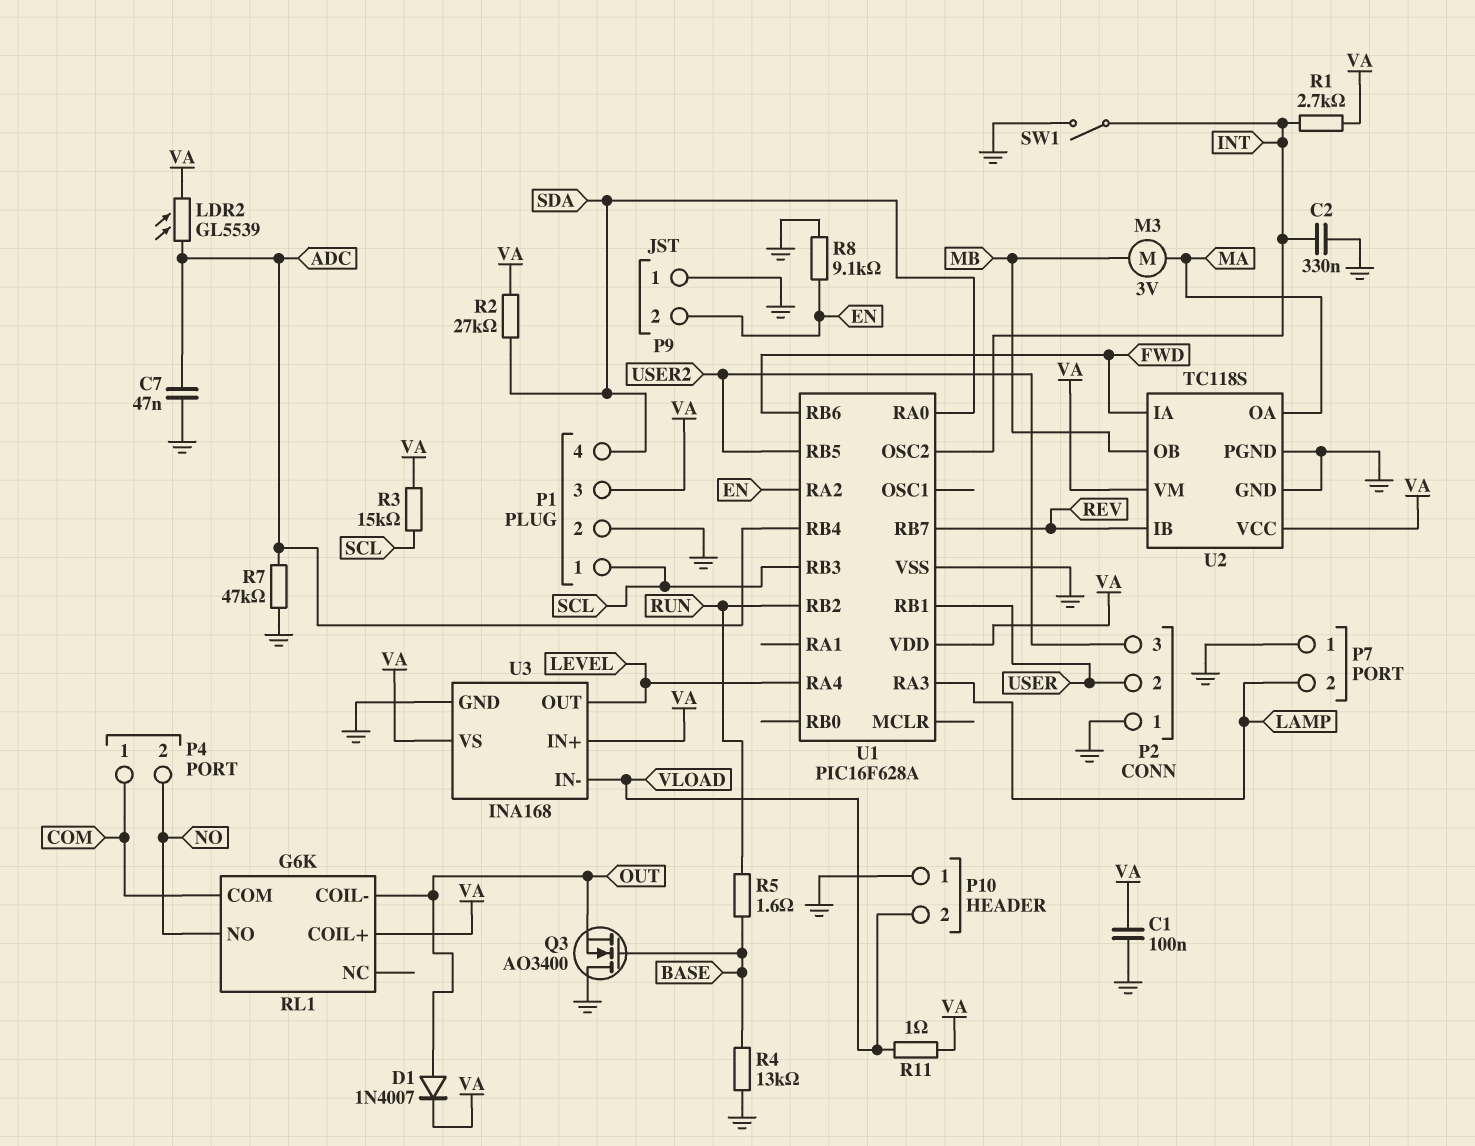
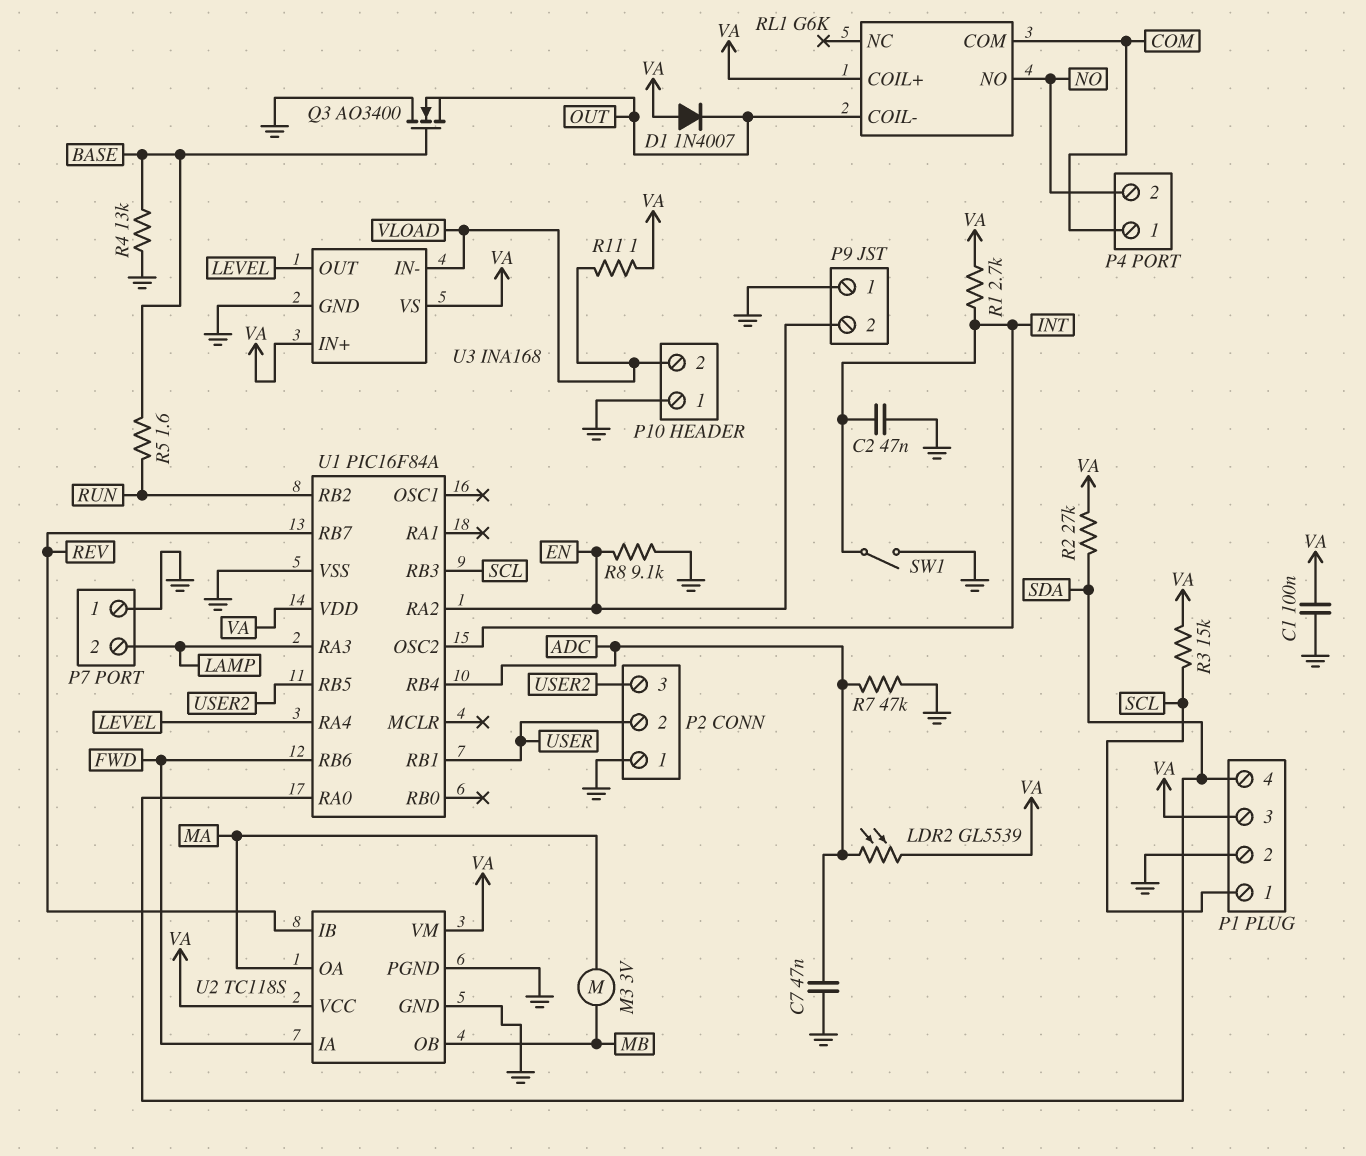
C2: 330nF (GND, INT) -> 47nF (GND, INT)
D1: diode 1N4007 (A OUT, K VA) -> diode 1N4007 (A VA, K OUT)
U1: PIC16F628A -> PIC16F84A

